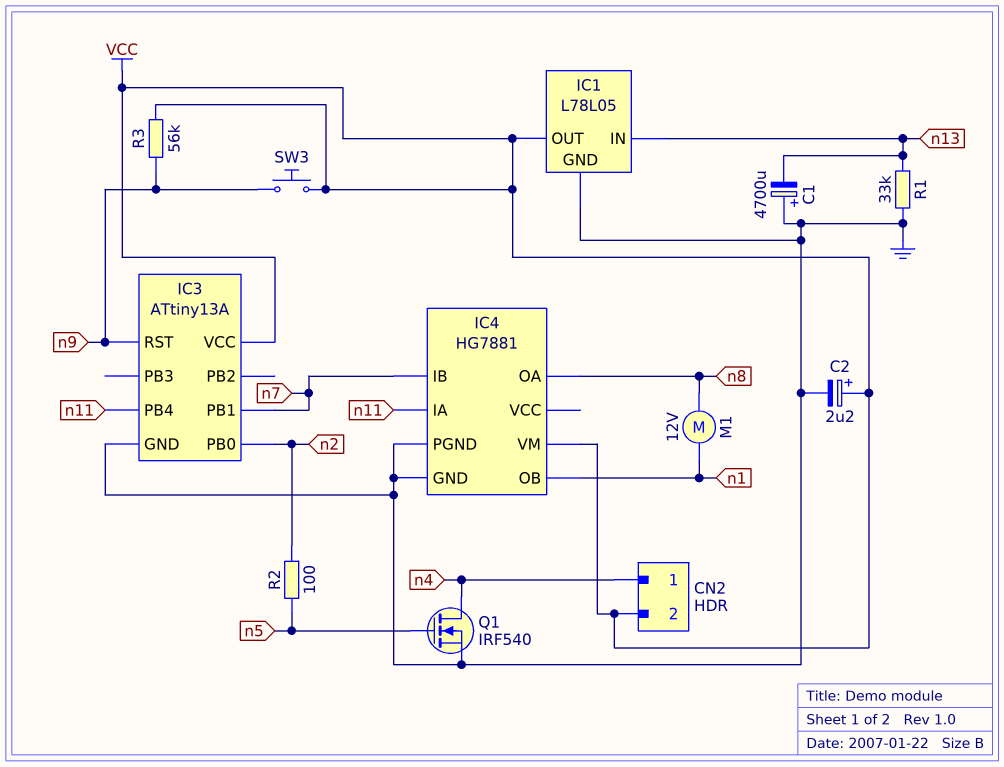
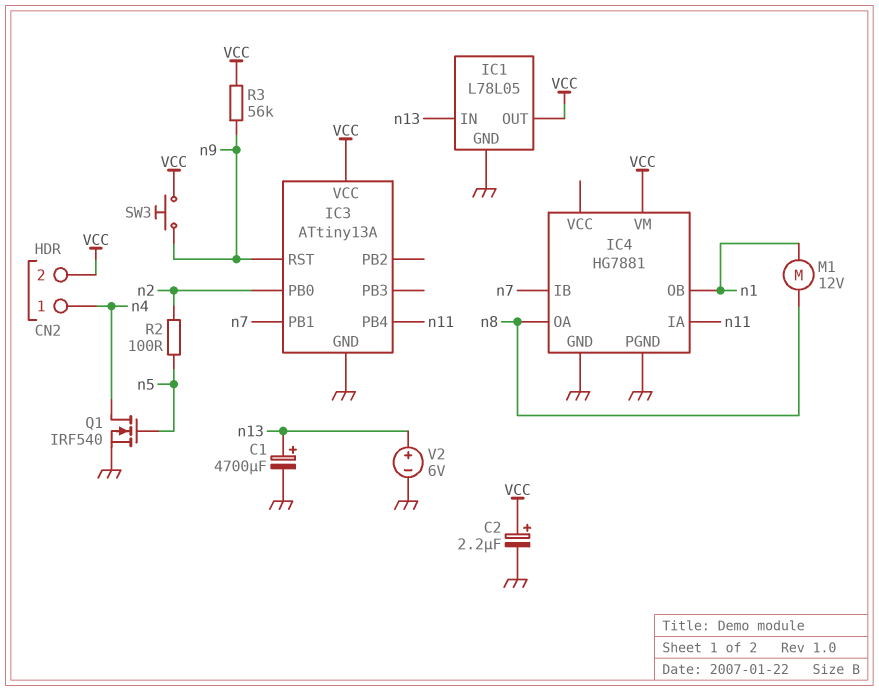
C1: 4700uF (plus GND, minus n13) -> 4700uF (plus n13, minus GND)
R1: 33k (GND, n13) -> none
V2: none -> 6V (plus n13, minus GND)

